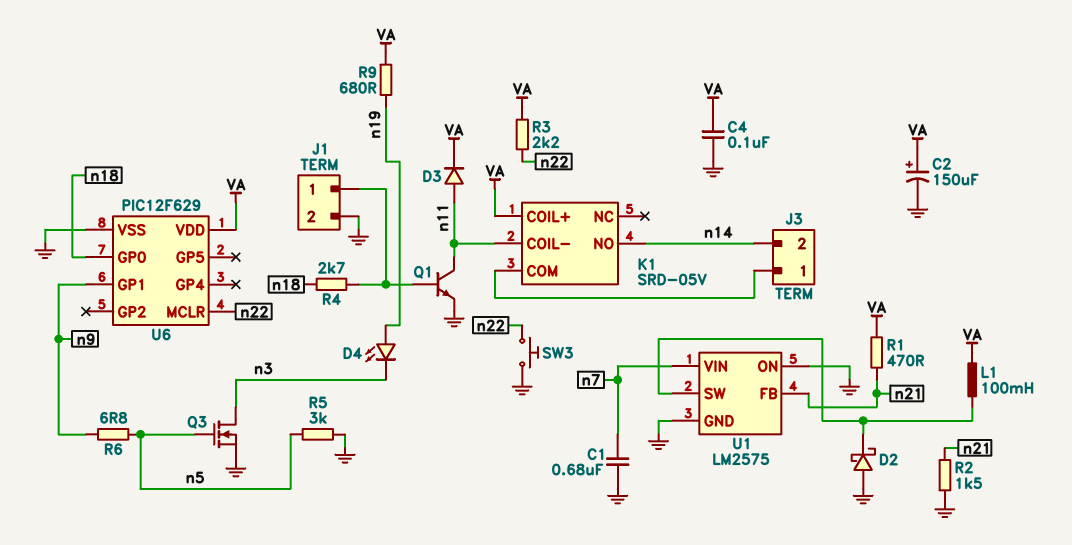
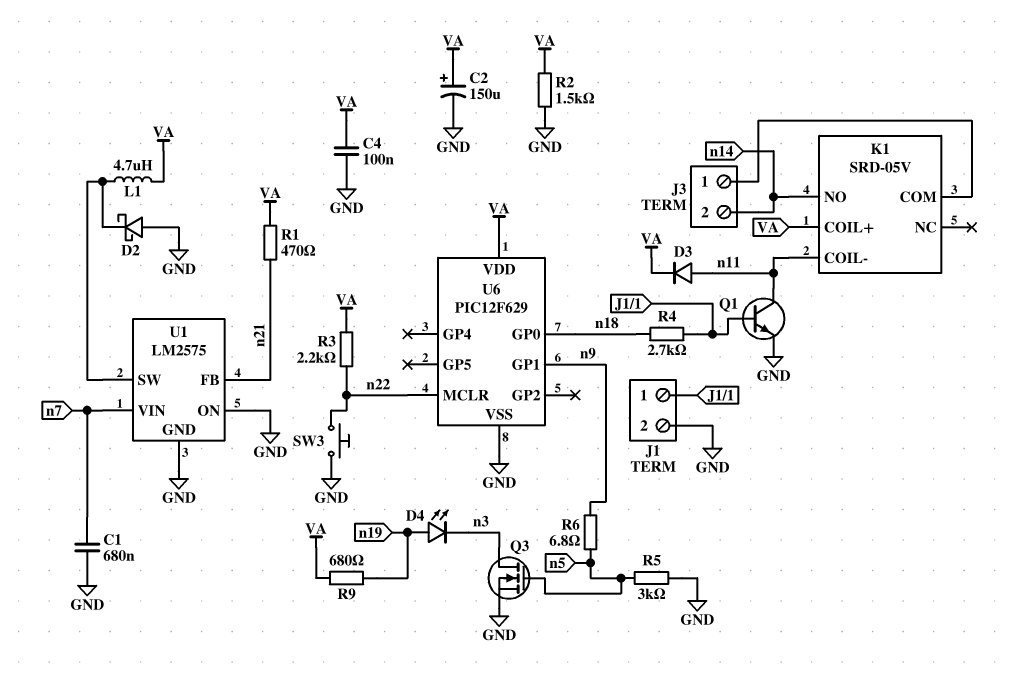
L1: 100mH (U1/SW, VA) -> 4.7uH (U1/SW, VA)
R2: 1.5k (GND, n21) -> 1.5k (GND, VA)

